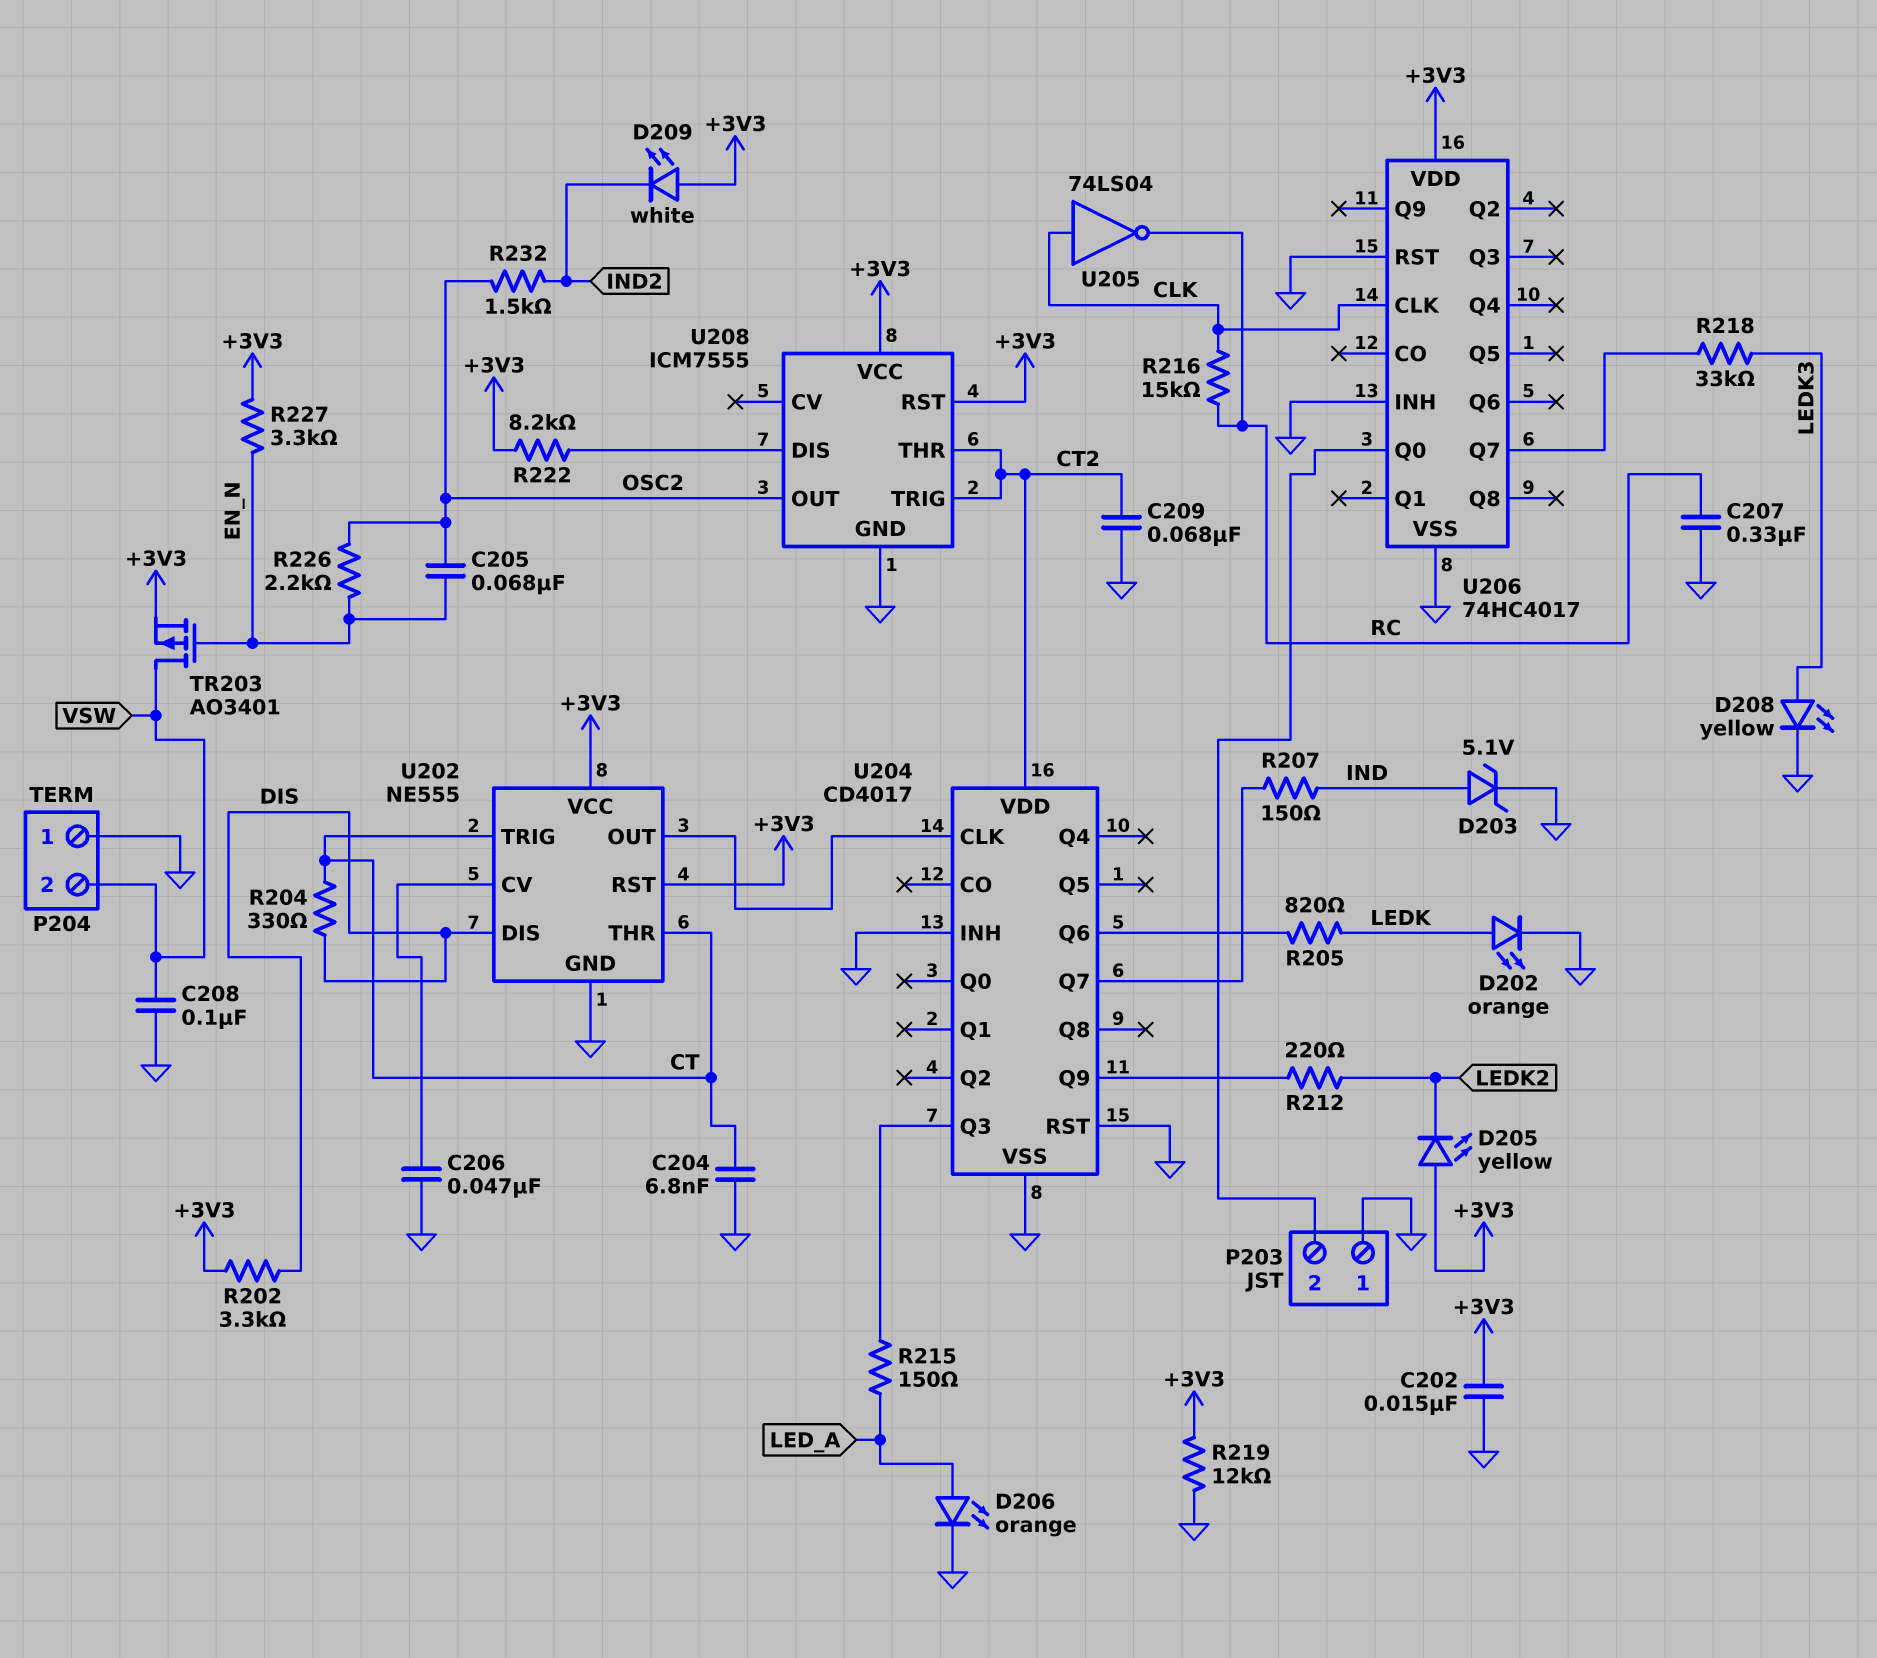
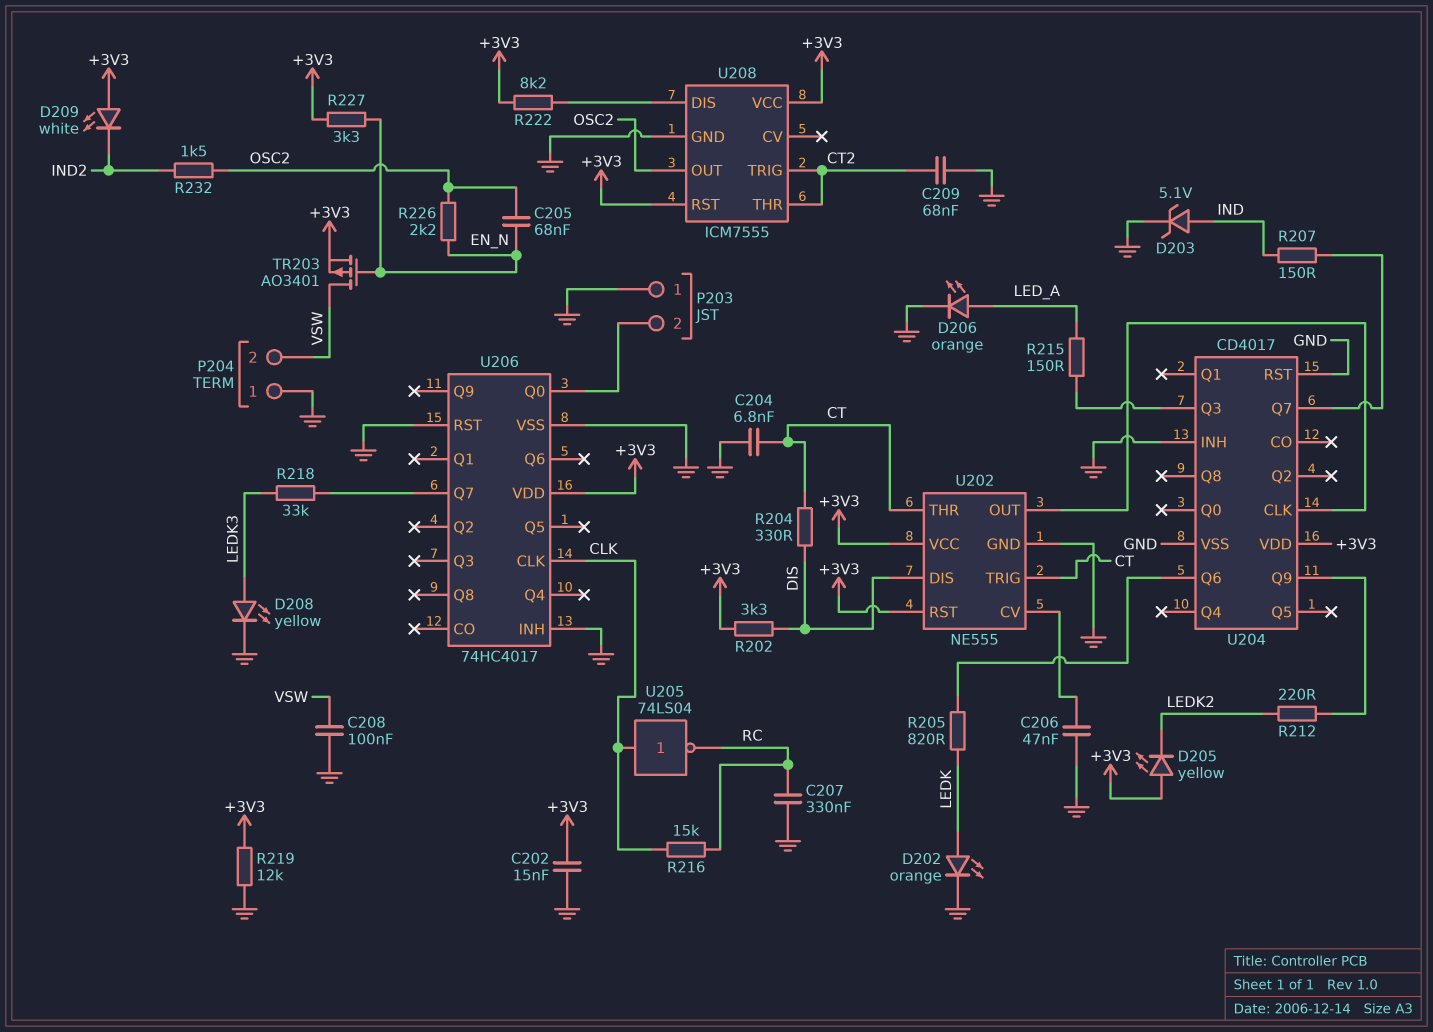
U204 pin VDD: CT2 -> +3V3

